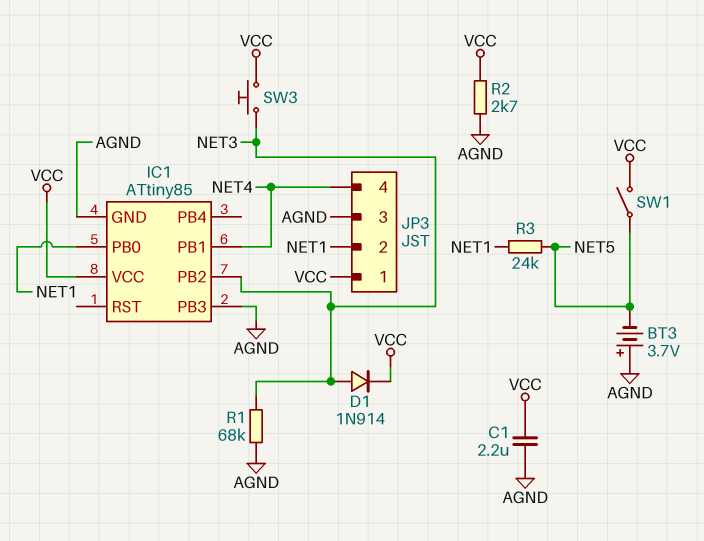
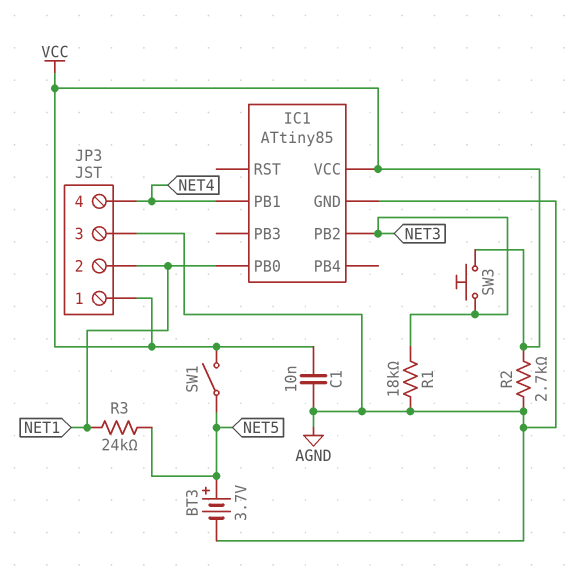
BT3: 3.7V (plus AGND, minus NET5) -> 3.7V (plus NET5, minus AGND)
C1: 2.2uF (AGND, VCC) -> 10nF (AGND, VCC)
D1: diode 1N914 (A NET3, K VCC) -> none
IC1 pin PB3: AGND -> none
R1: 68k (AGND, NET3) -> 18k (AGND, NET3)

